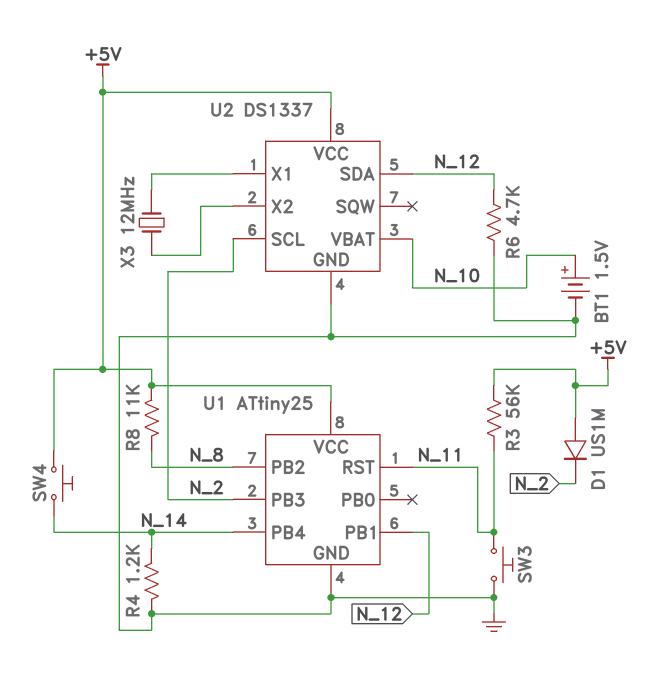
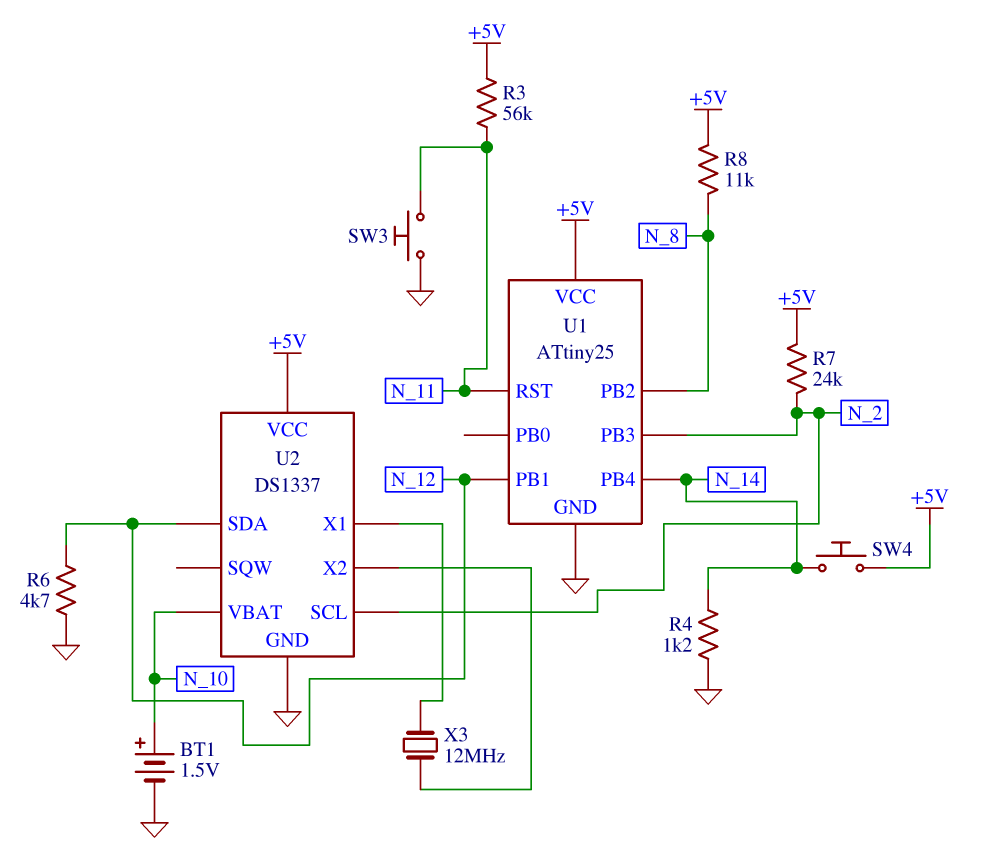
D1: diode US1M (A +5V, K N_2) -> none
R7: none -> 24k (+5V, N_2)

